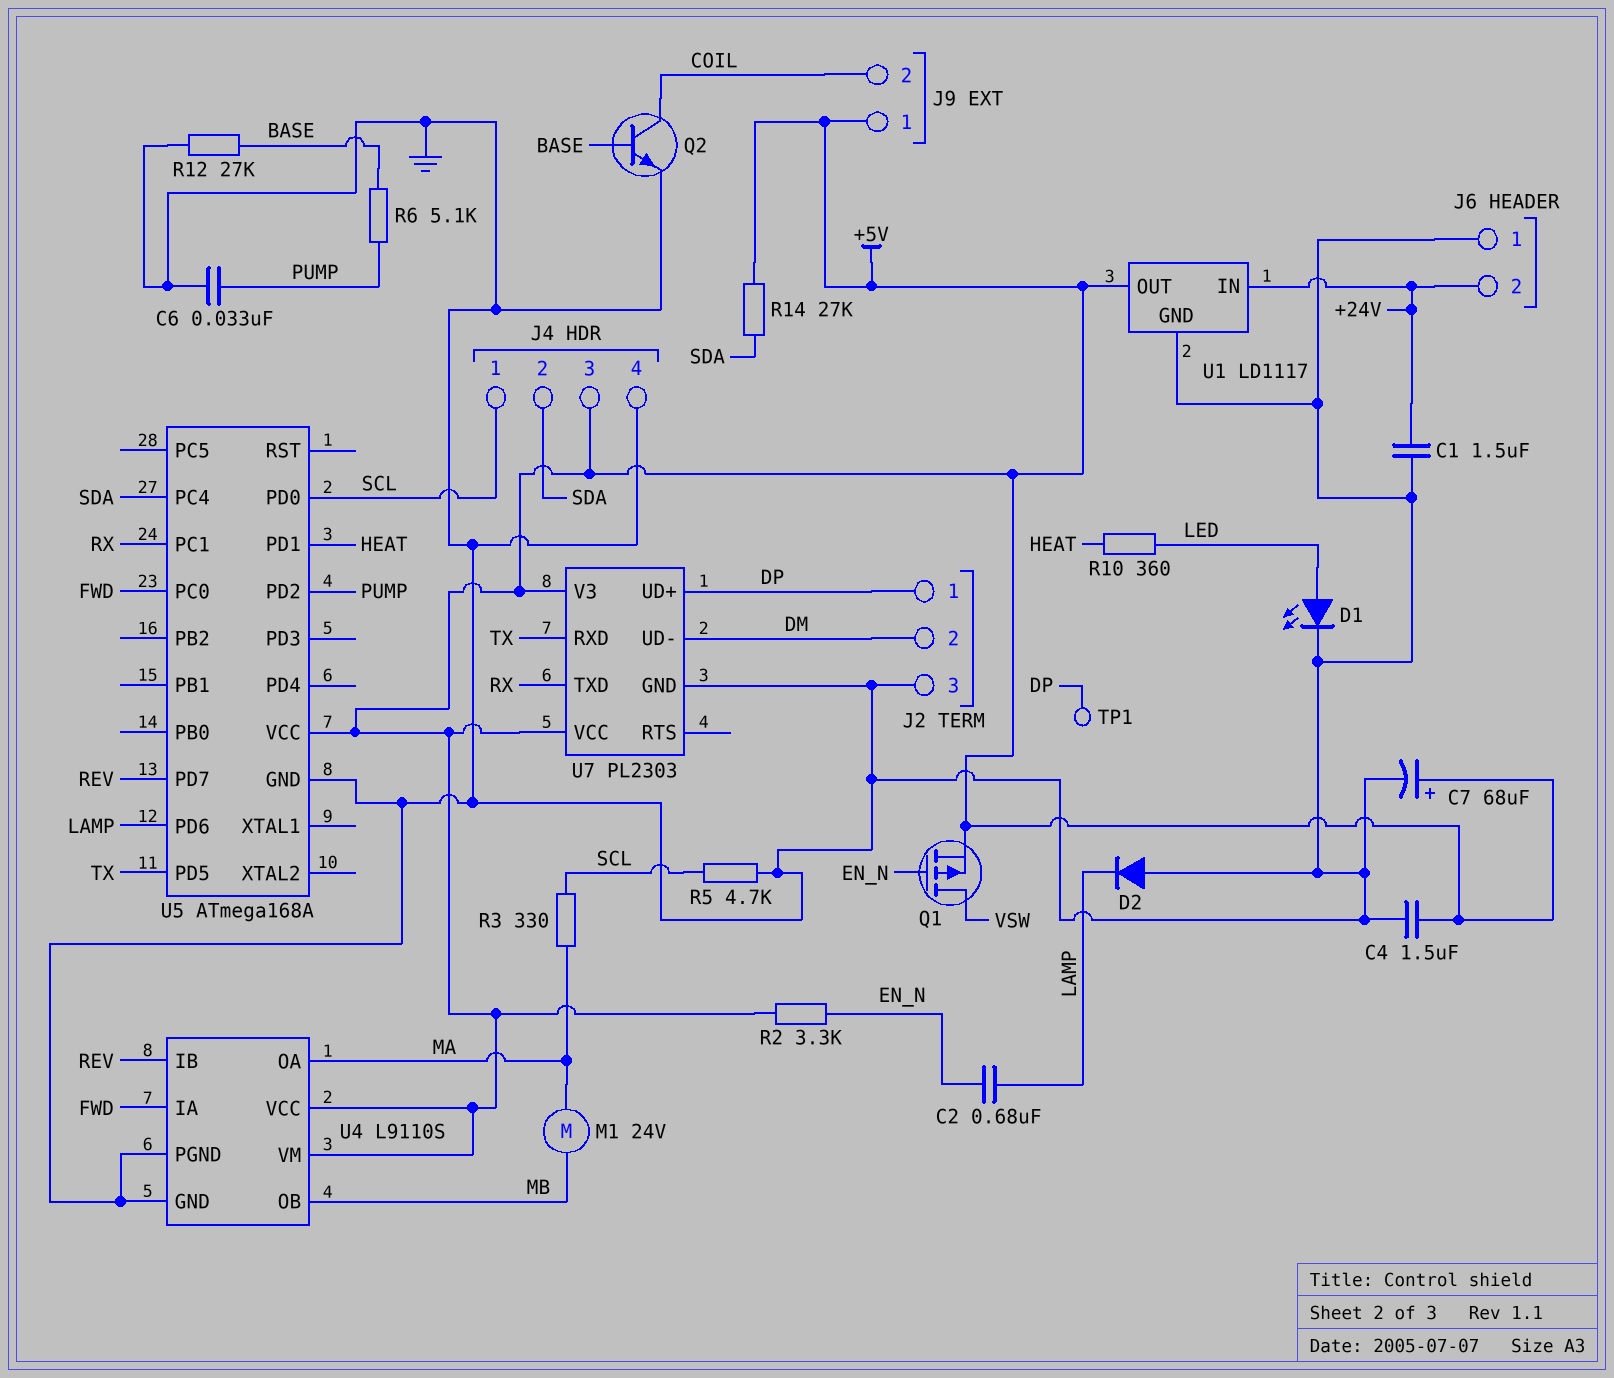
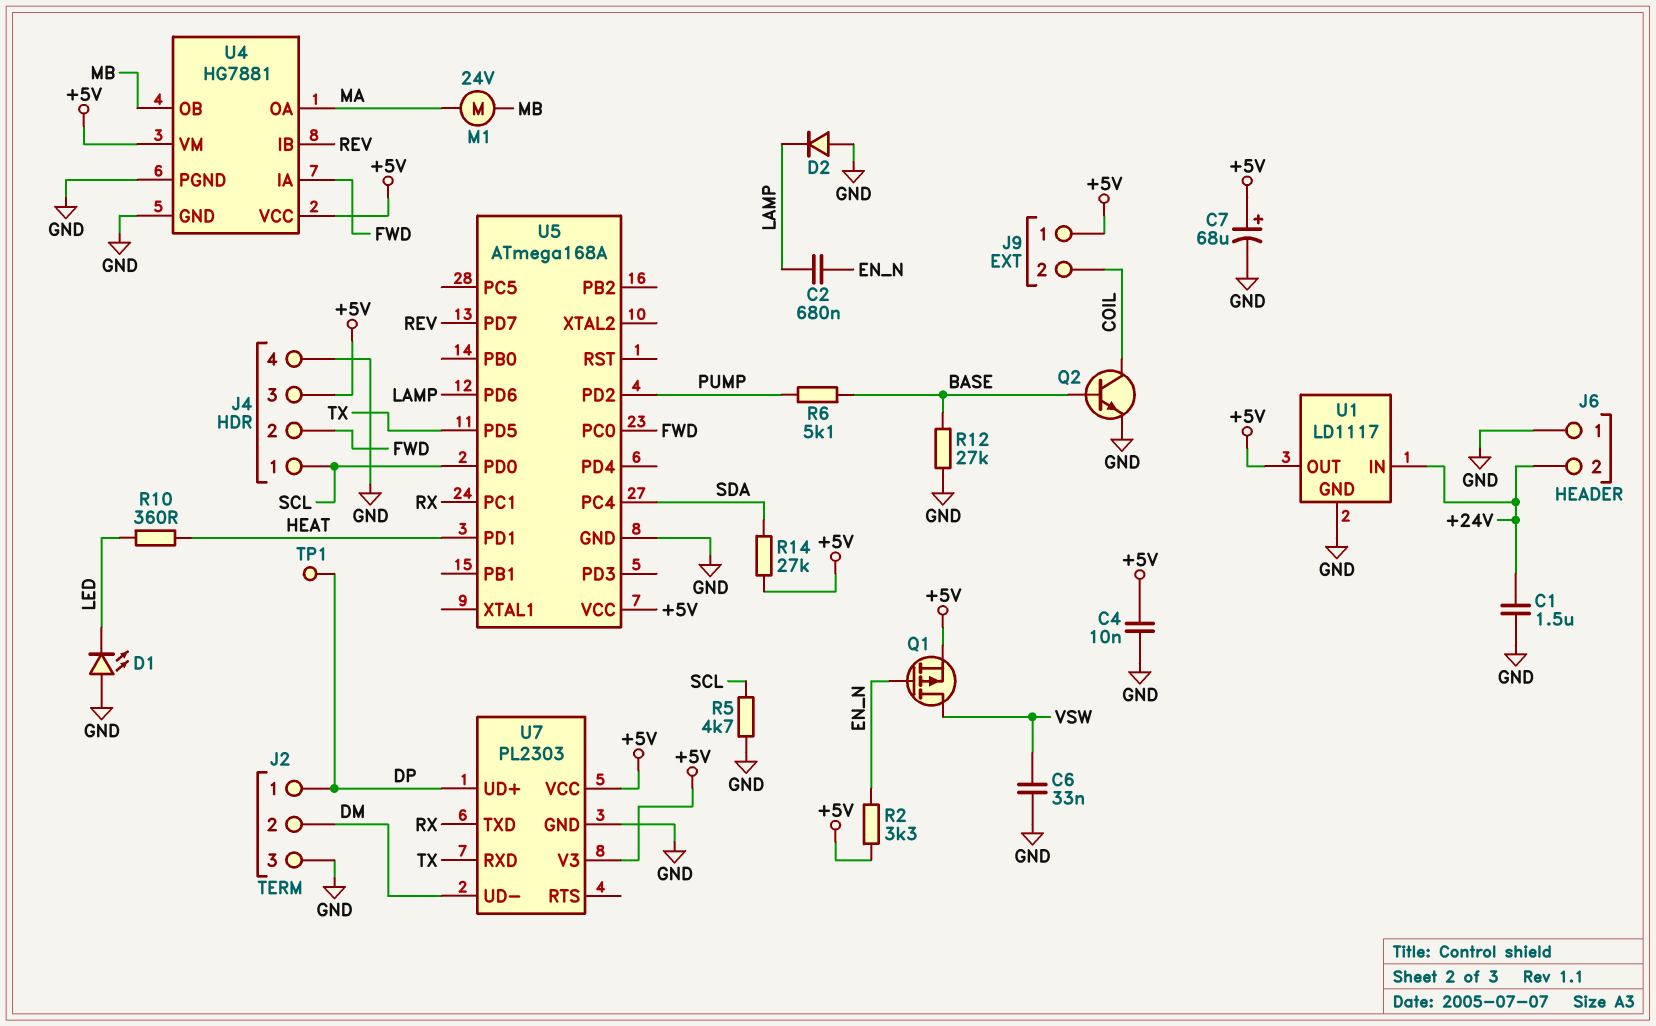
C4: 1.5uF (+5V, GND) -> 10nF (+5V, GND)
C6: 33nF (GND, PUMP) -> 33nF (GND, VSW)
D1: LED (A LED, K GND) -> LED (A GND, K LED)
J4 pin 2: SDA -> FWD
R3: 330 (MA, SCL) -> none
U4: L9110S -> HG7881

